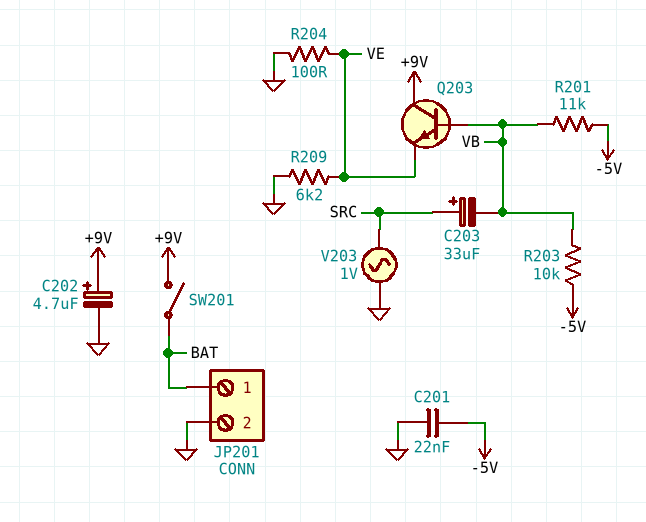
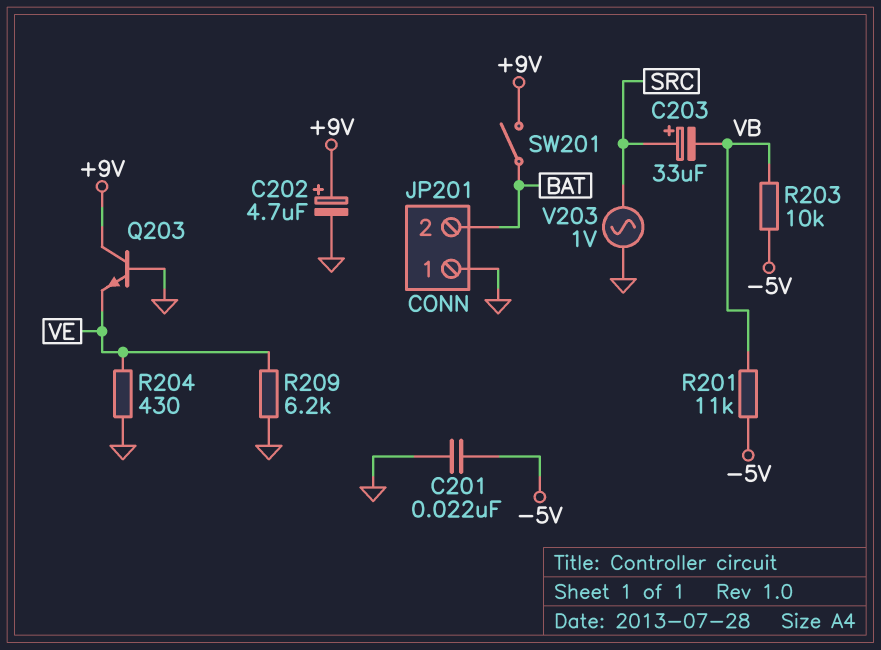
JP201 pin 1: BAT -> GND
JP201 pin 2: GND -> BAT
Q203: NPN (B VB, C +9V, E VE) -> NPN (B GND, C +9V, E VE)
R204: 100 (GND, VE) -> 430 (GND, VE)

